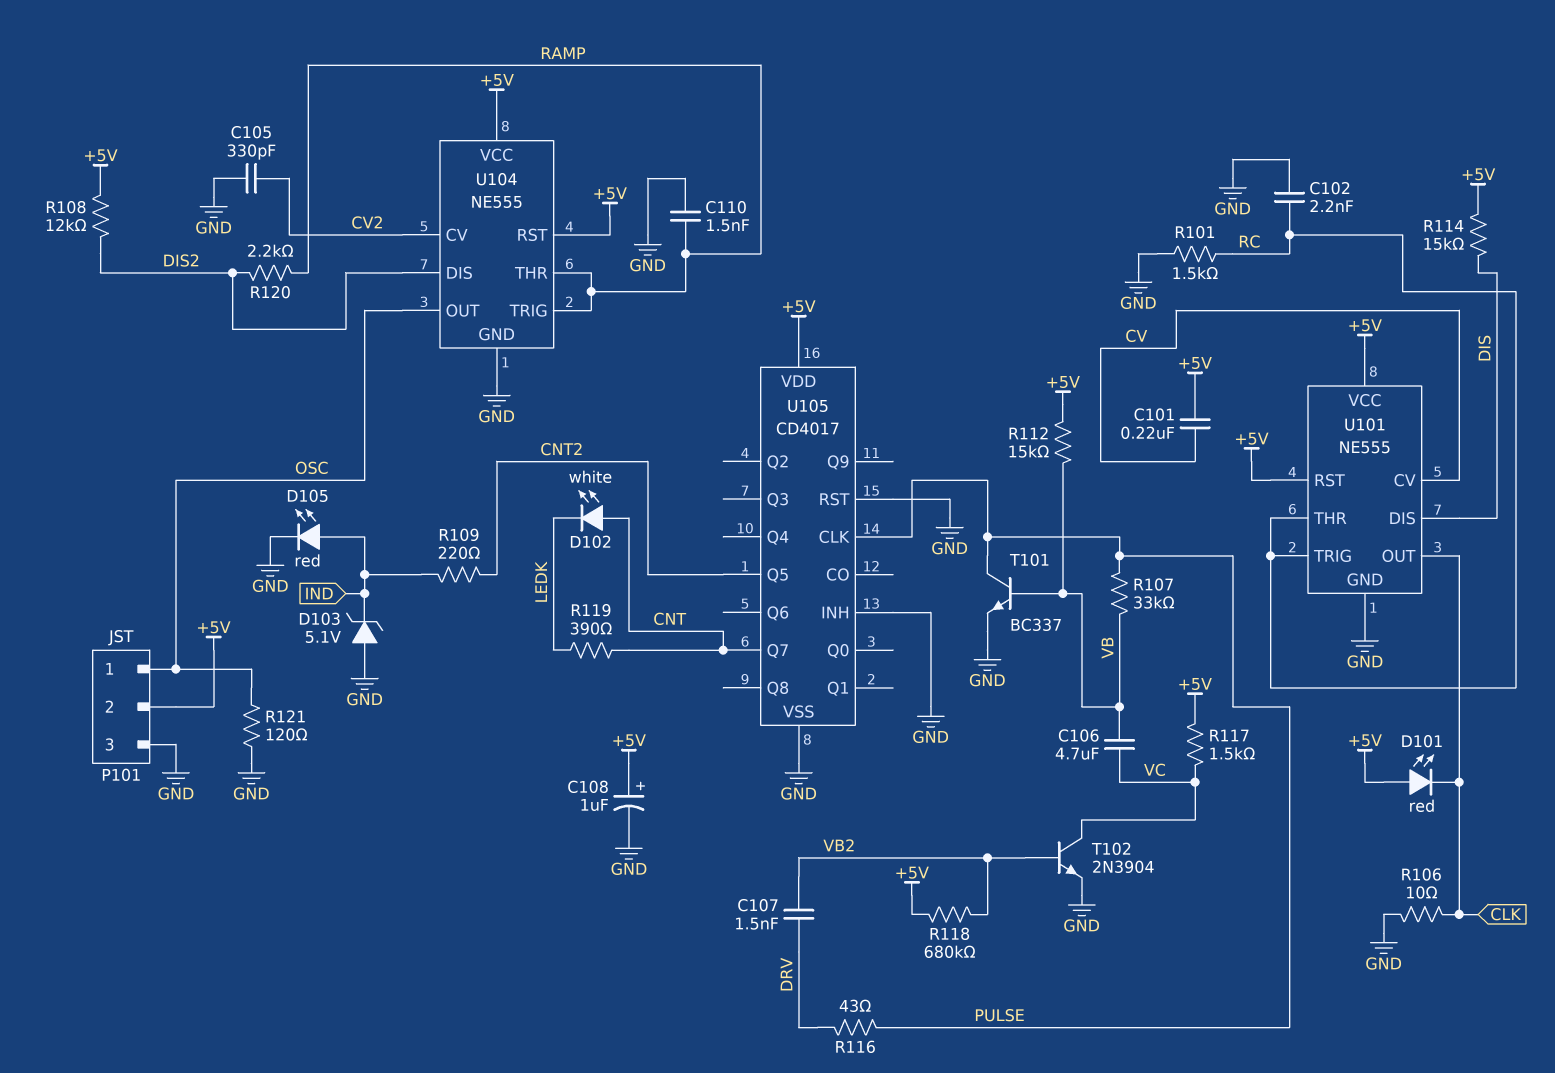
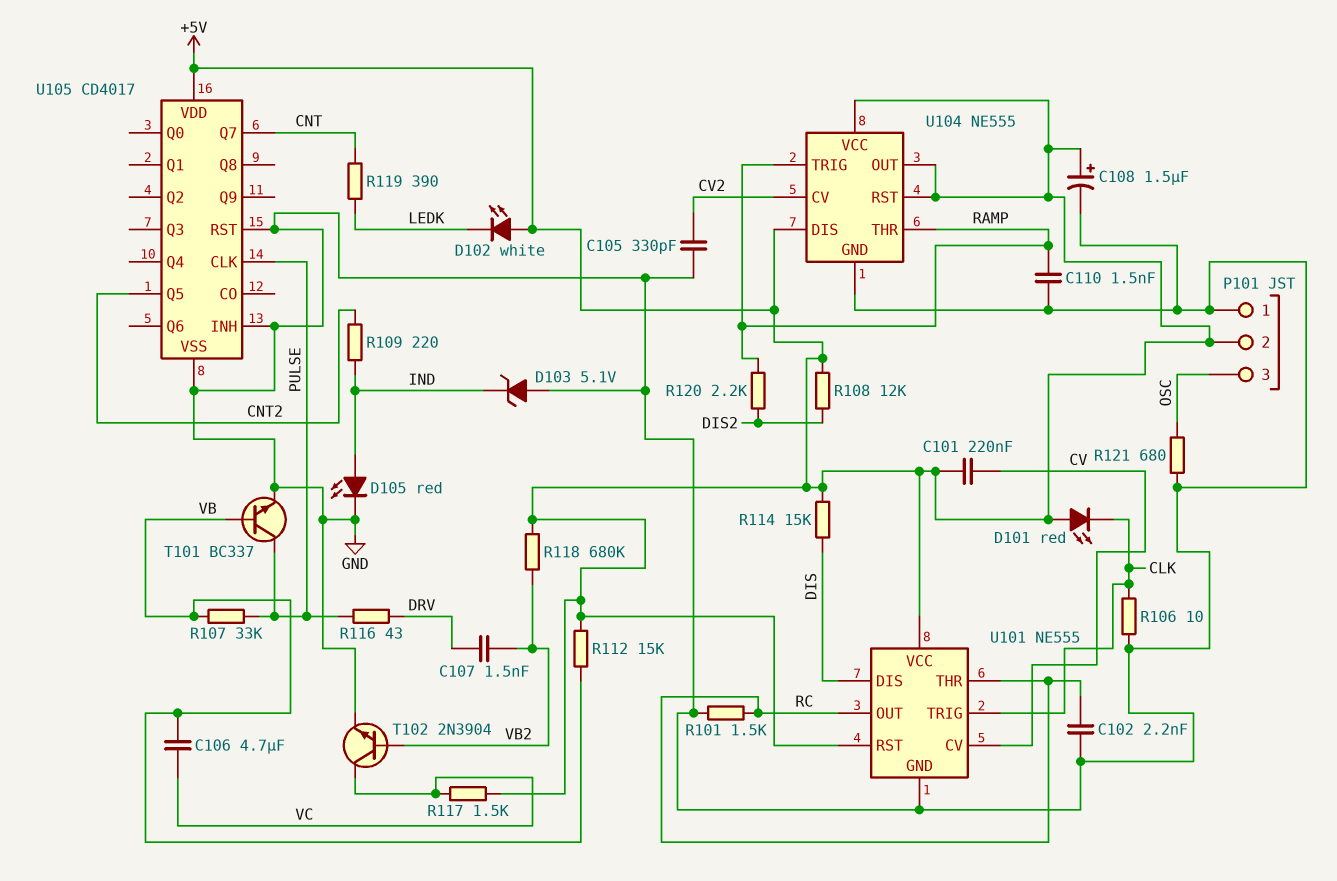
C108: 1uF (plus +5V, minus GND) -> 1.5uF (plus +5V, minus GND)
D102: LED white (A CNT, K LEDK) -> LED white (A +5V, K LEDK)
P101 pin 1: OSC -> GND
P101 pin 3: GND -> OSC
R121: 120 (GND, OSC) -> 680 (GND, OSC)
U101 pin OUT: CLK -> RC
U101 pin TRIG: RC -> CLK
U104 pin DIS: DIS2 -> +5V
U104 pin OUT: OSC -> +5V

